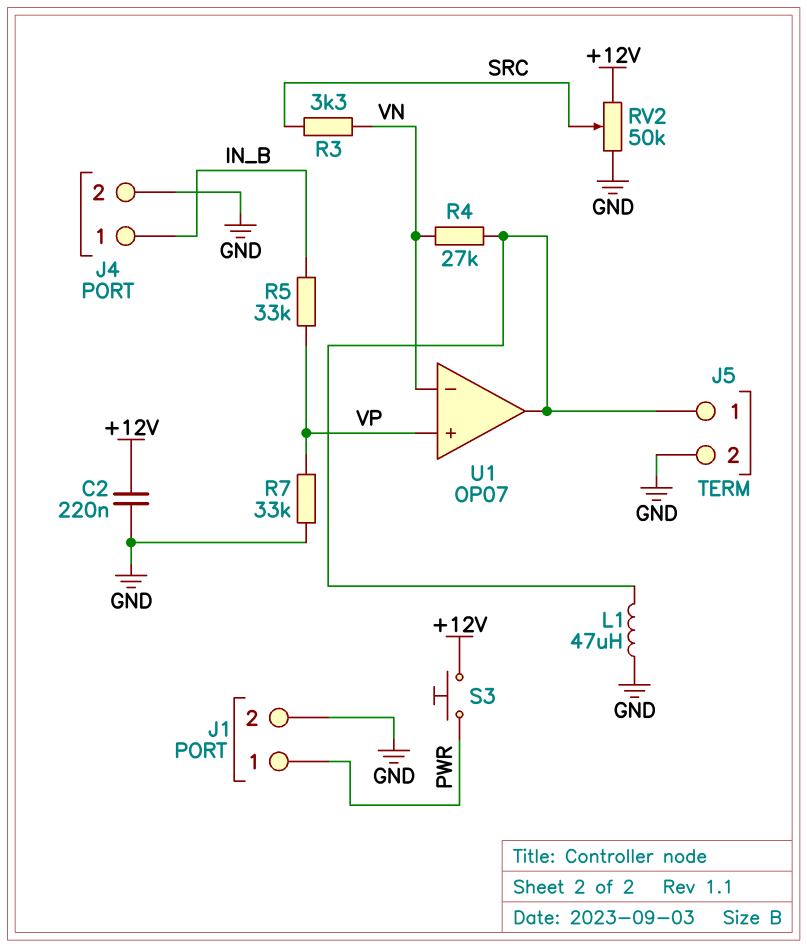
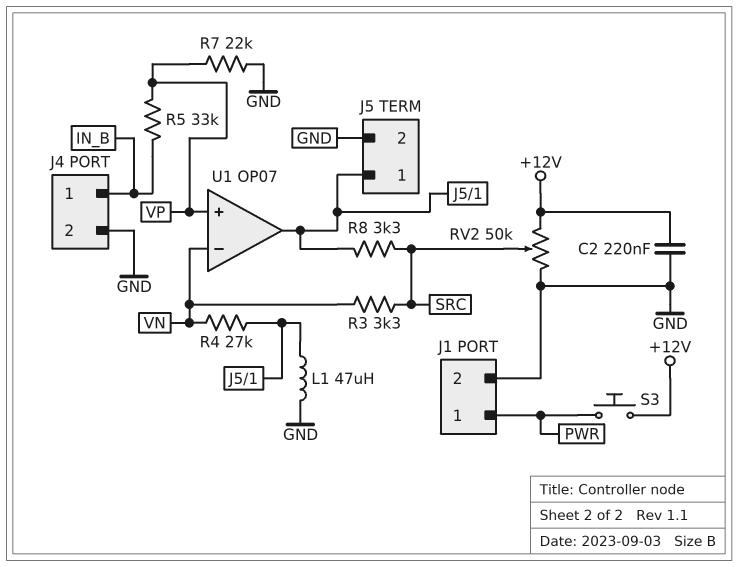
R7: 33k (GND, VP) -> 22k (GND, VP)
R8: none -> 3.3k (J5/1, SRC)

